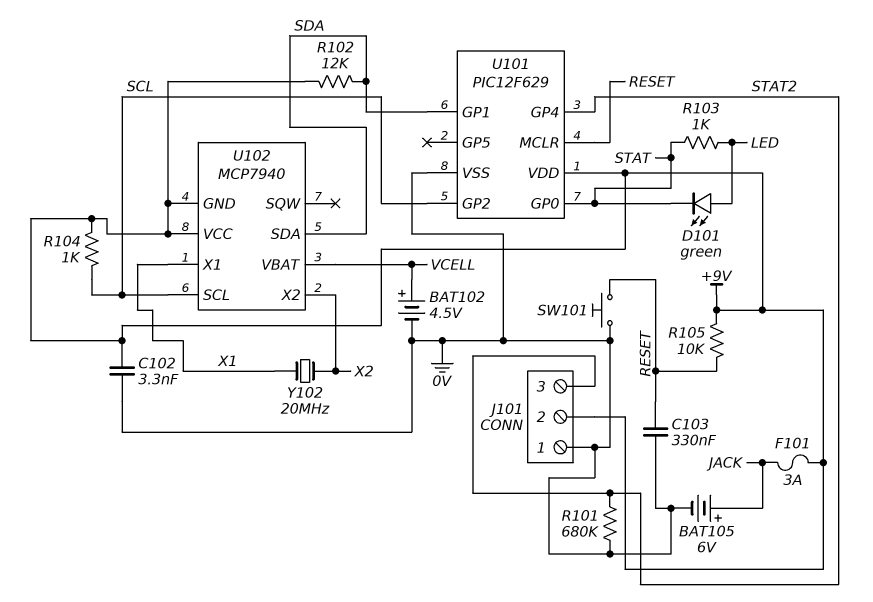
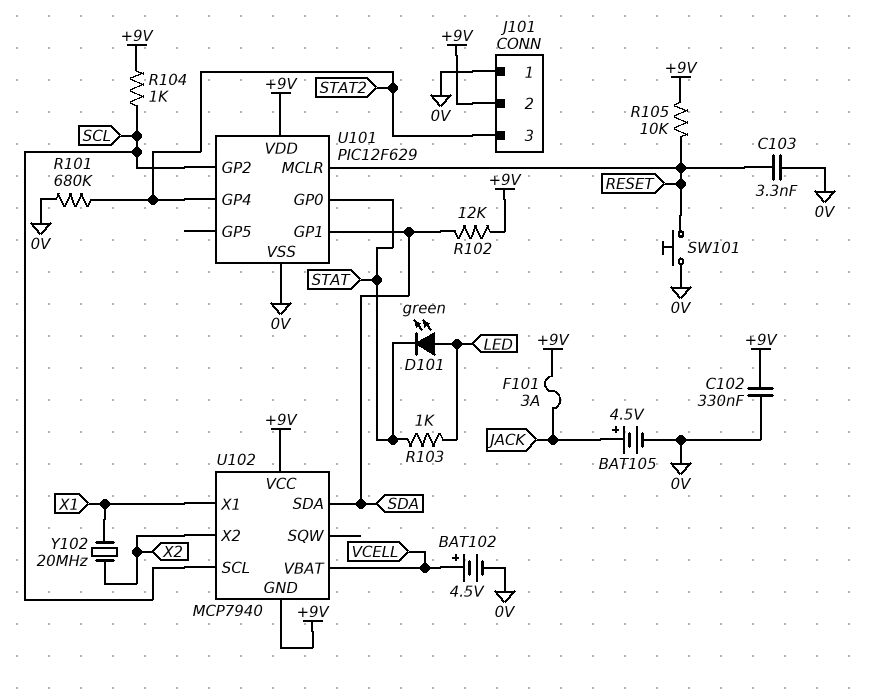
BAT105: 6V (plus JACK, minus 0V) -> 4.5V (plus JACK, minus 0V)
C102: 3.3nF (+9V, 0V) -> 330nF (+9V, 0V)
C103: 330nF (0V, RESET) -> 3.3nF (0V, RESET)

